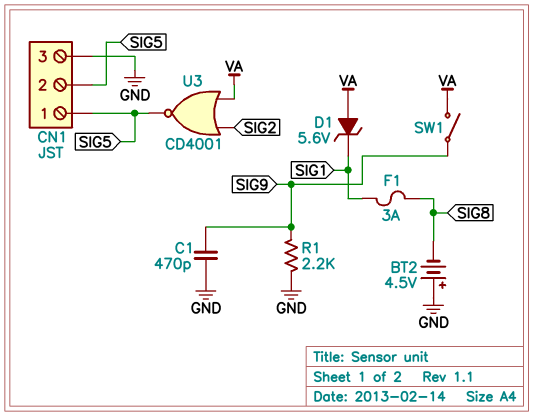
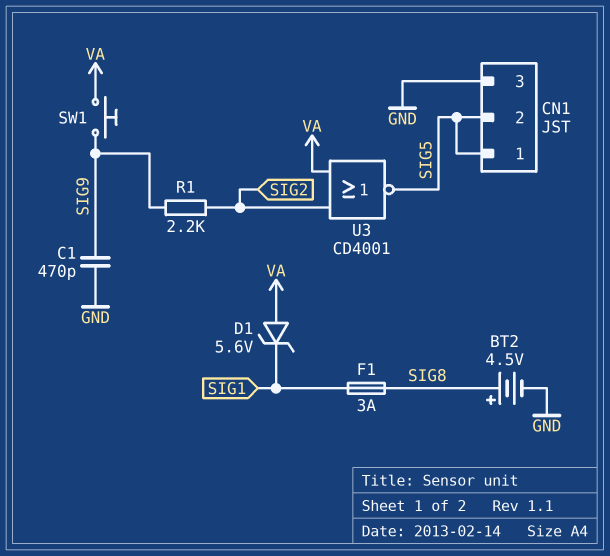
BT2: 4.5V (plus GND, minus SIG8) -> 4.5V (plus SIG8, minus GND)
R1: 2.2k (GND, SIG9) -> 2.2k (SIG2, SIG9)
SW1: switch (SIG9, VA) -> button (SIG9, VA)

